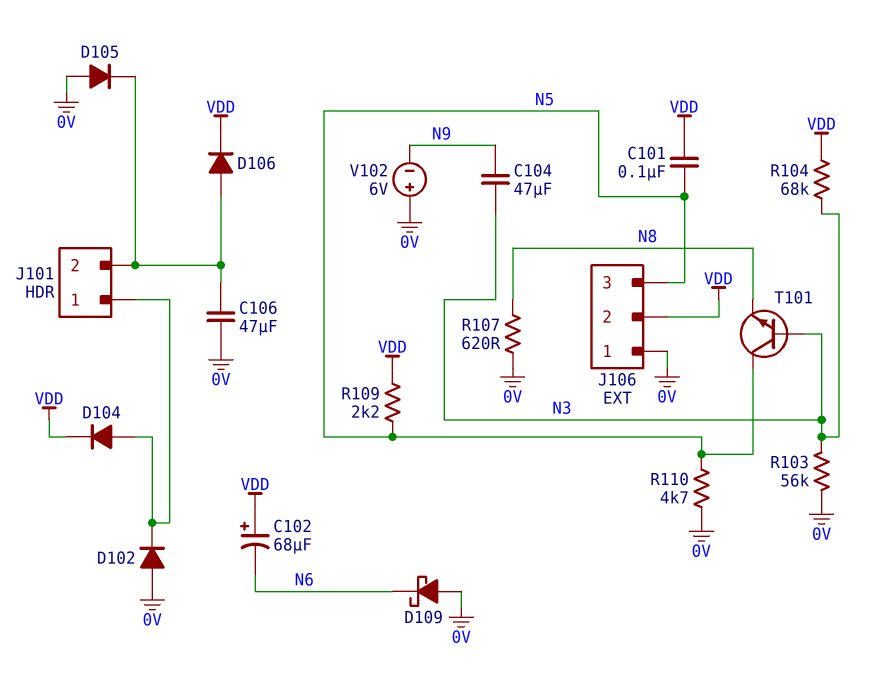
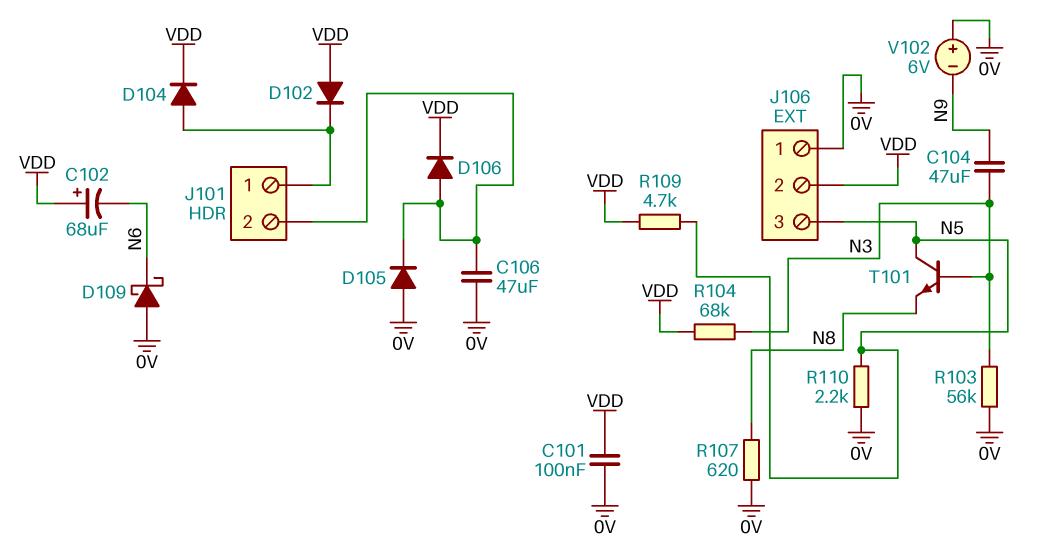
C101: 100nF (N5, VDD) -> 100nF (0V, VDD)
D102: diode (A 0V, K J101/1) -> diode (A VDD, K J101/1)
R109: 2.2k (N5, VDD) -> 4.7k (N5, VDD)
R110: 4.7k (0V, N5) -> 2.2k (0V, N5)

